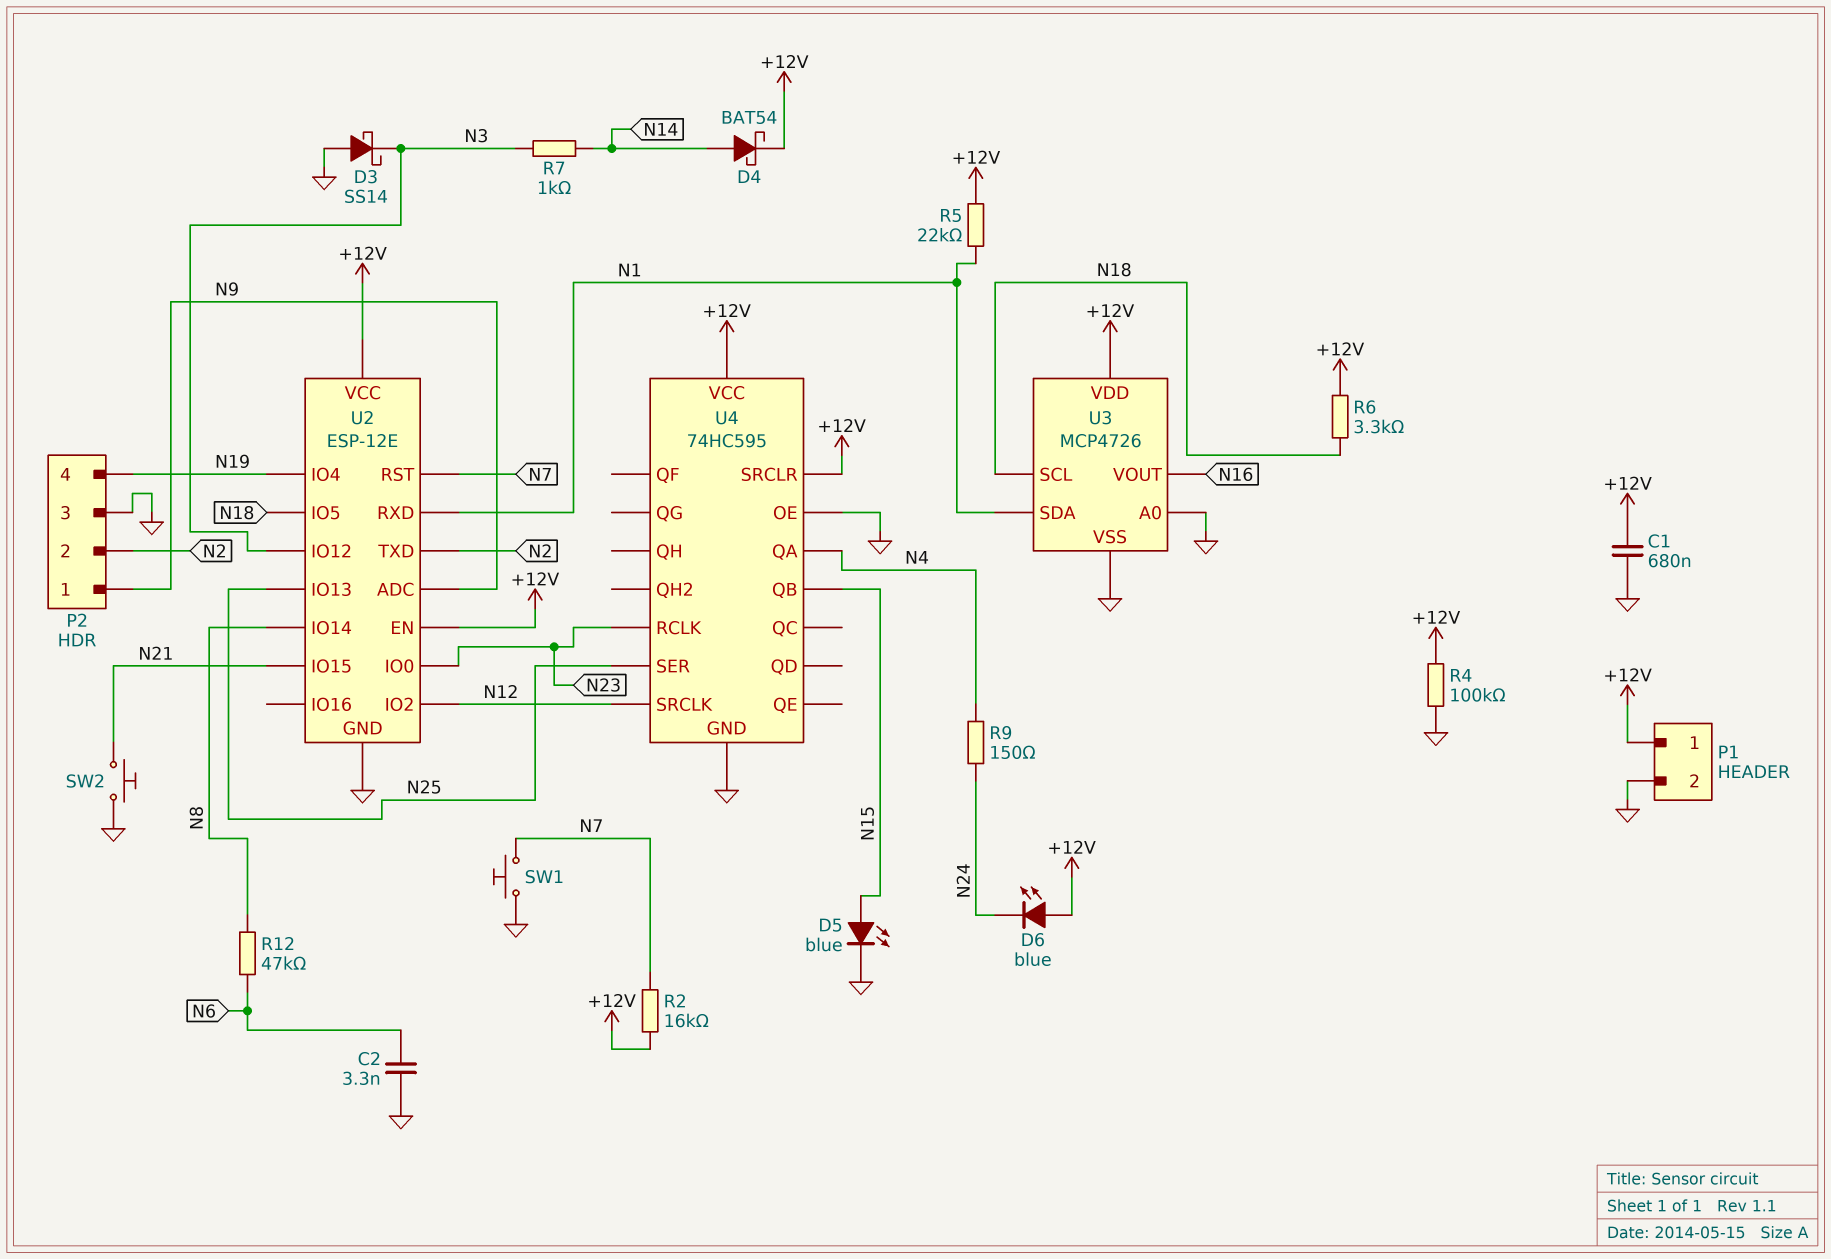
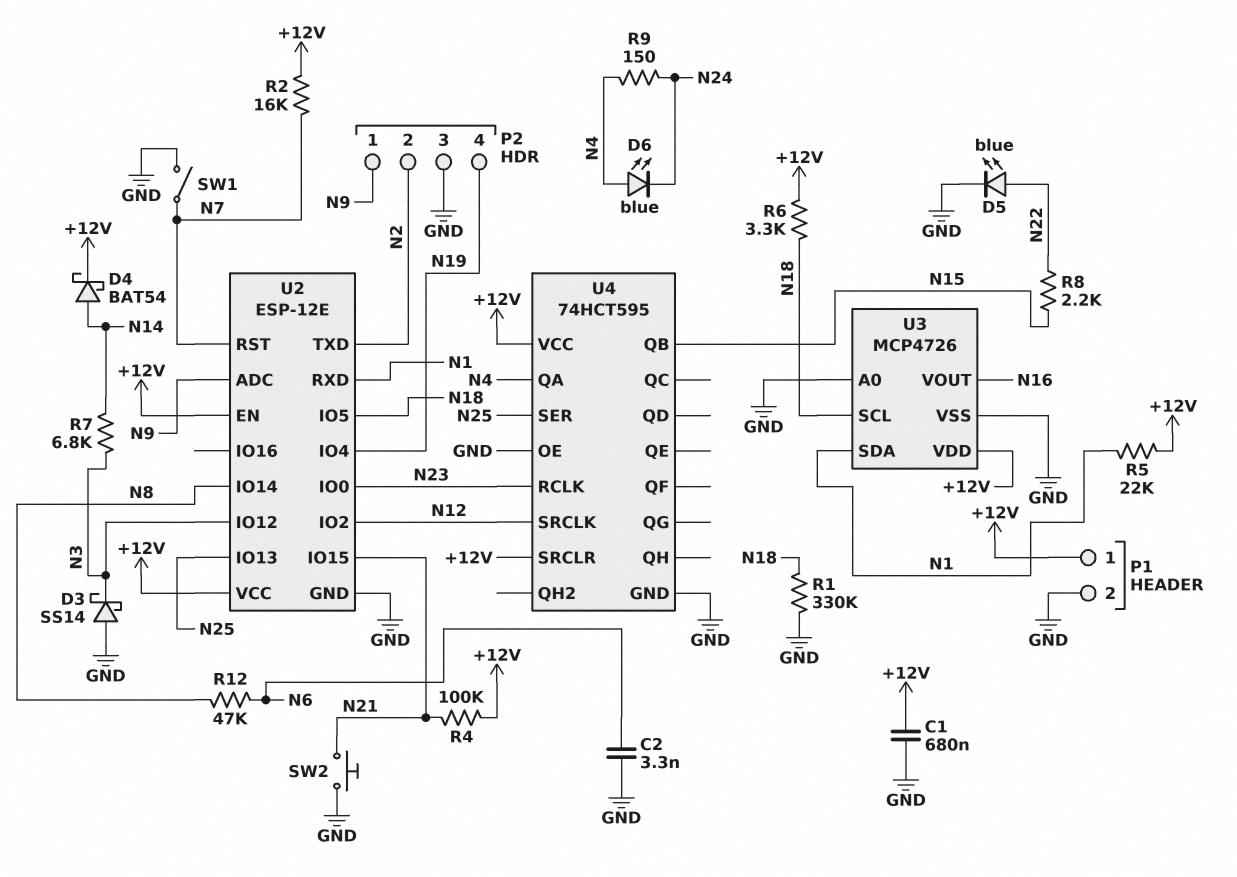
D5: LED blue (A N15, K GND) -> LED blue (A N22, K GND)
D6: LED blue (A +12V, K N24) -> LED blue (A N4, K N24)
R1: none -> 330k (GND, N18)
R4: 100k (+12V, GND) -> 100k (+12V, N21)
R7: 1k (N3, N14) -> 6.8k (N3, N14)
R8: none -> 2.2k (N15, N22)
SW1: button (GND, N7) -> switch (GND, N7)
U4: 74HC595 -> 74HCT595

